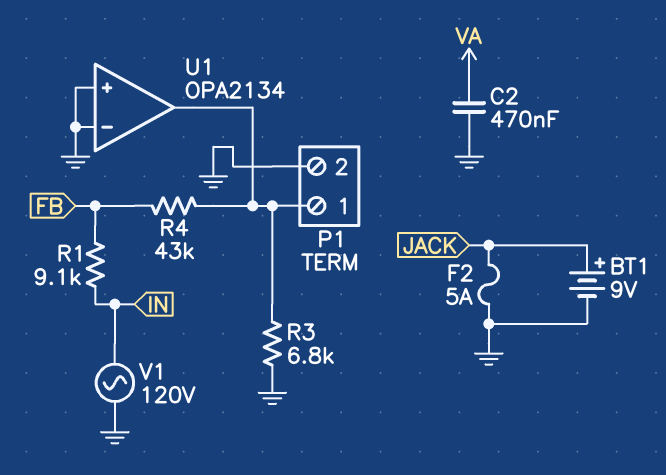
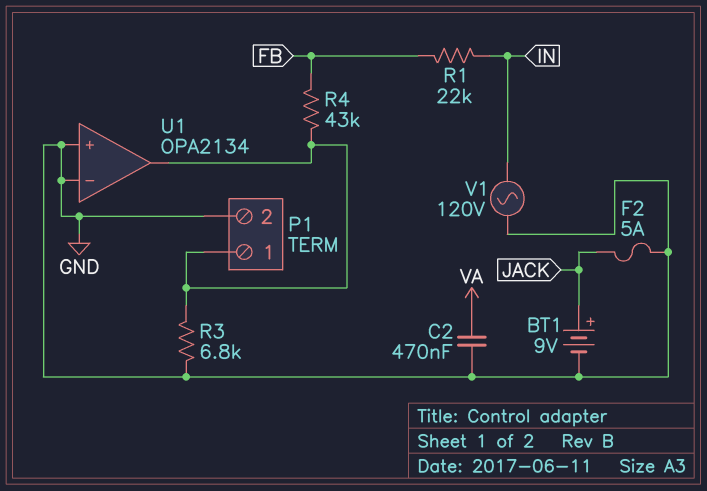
R1: 9.1k (FB, IN) -> 22k (FB, IN)

